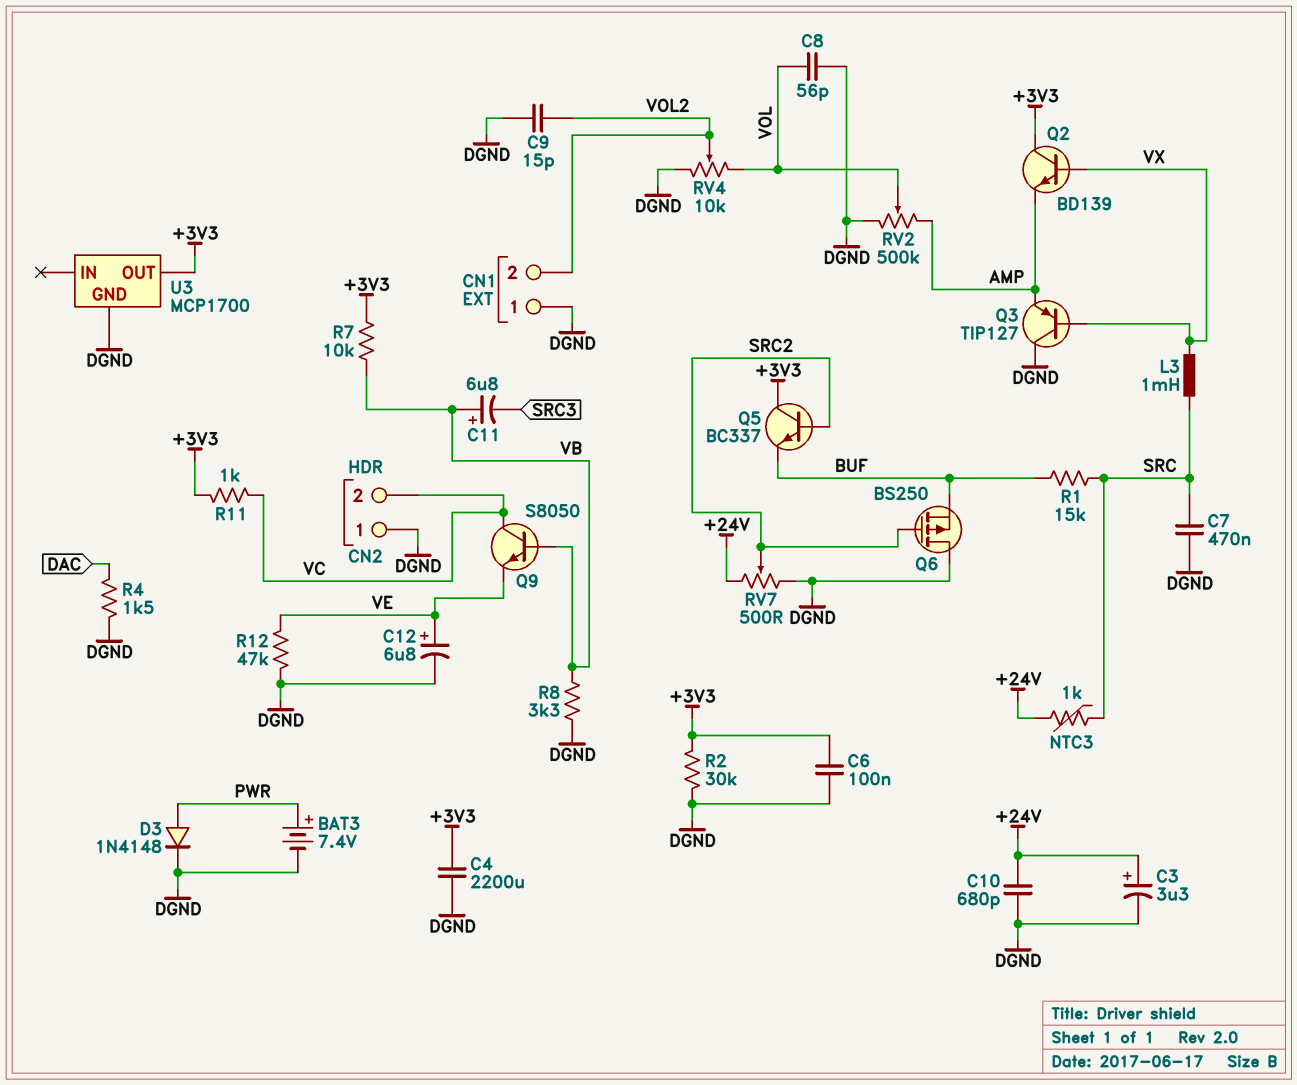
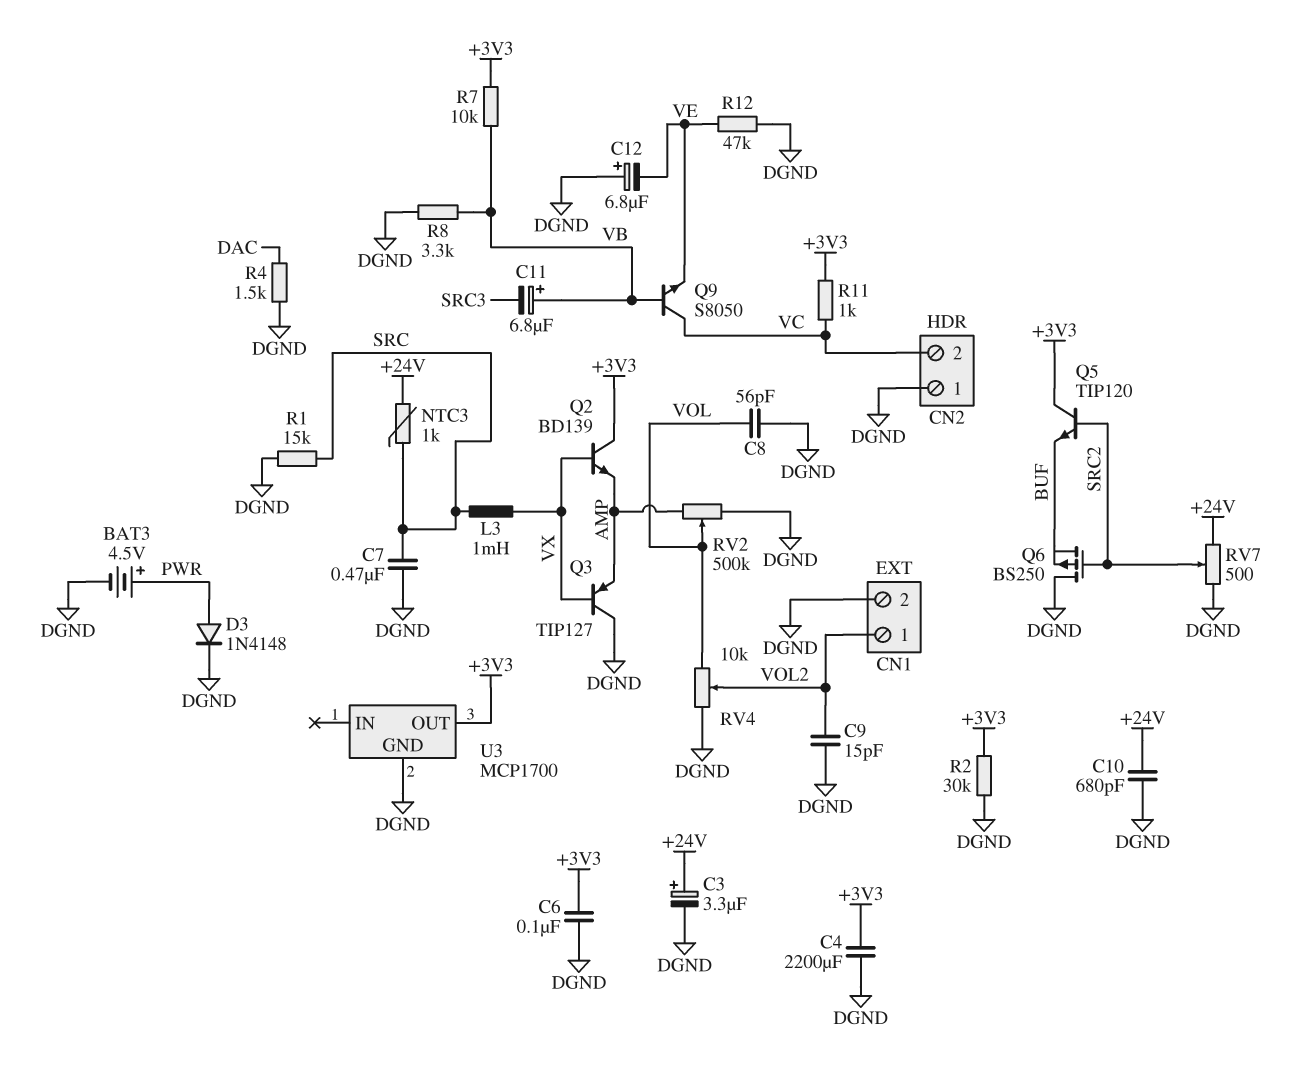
BAT3: 7.4V (plus PWR, minus DGND) -> 4.5V (plus PWR, minus DGND)
C12: 6.8uF (plus VE, minus DGND) -> 6.8uF (plus DGND, minus VE)
CN1 pin 1: DGND -> VOL2
CN1 pin 2: VOL2 -> DGND
Q5: NPN BC337 (B SRC2, C +3V3, E BUF) -> NPN TIP120 (B SRC2, C +3V3, E BUF)
R1: 15k (BUF, SRC) -> 15k (DGND, SRC)

